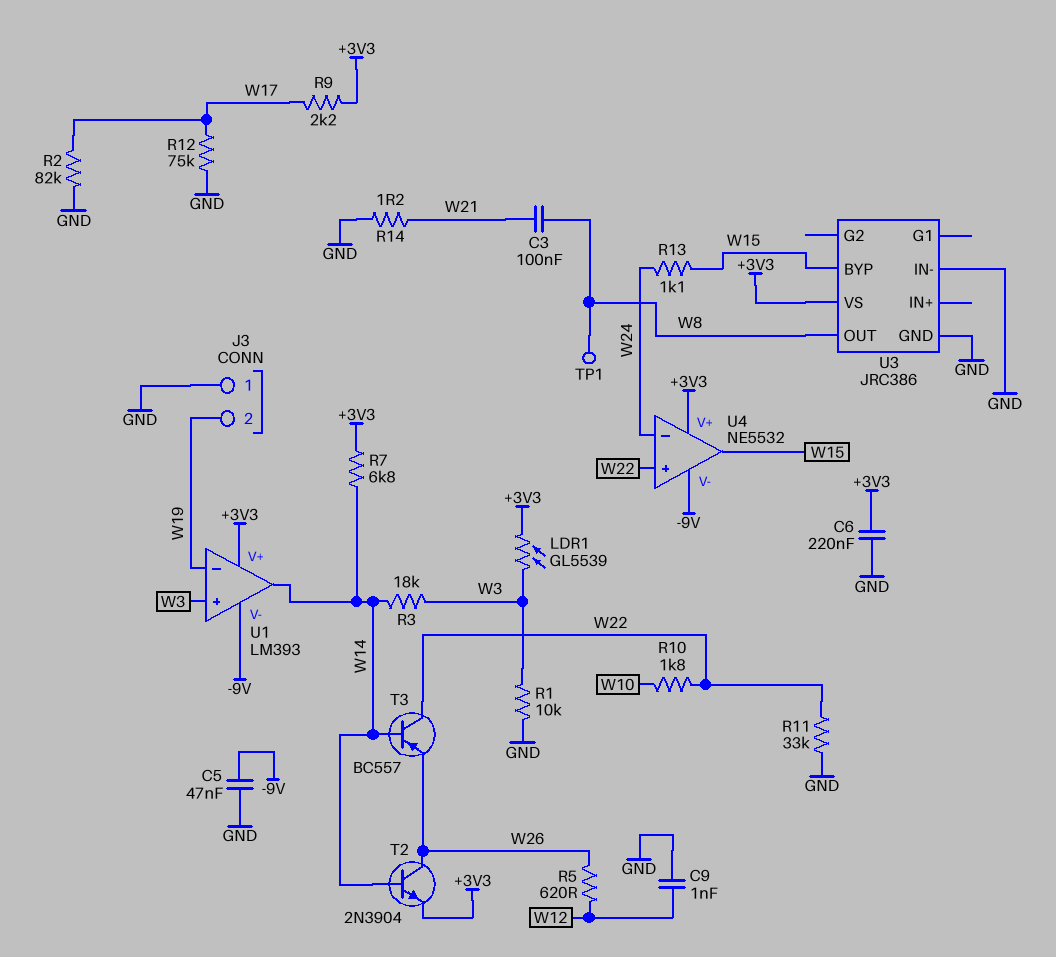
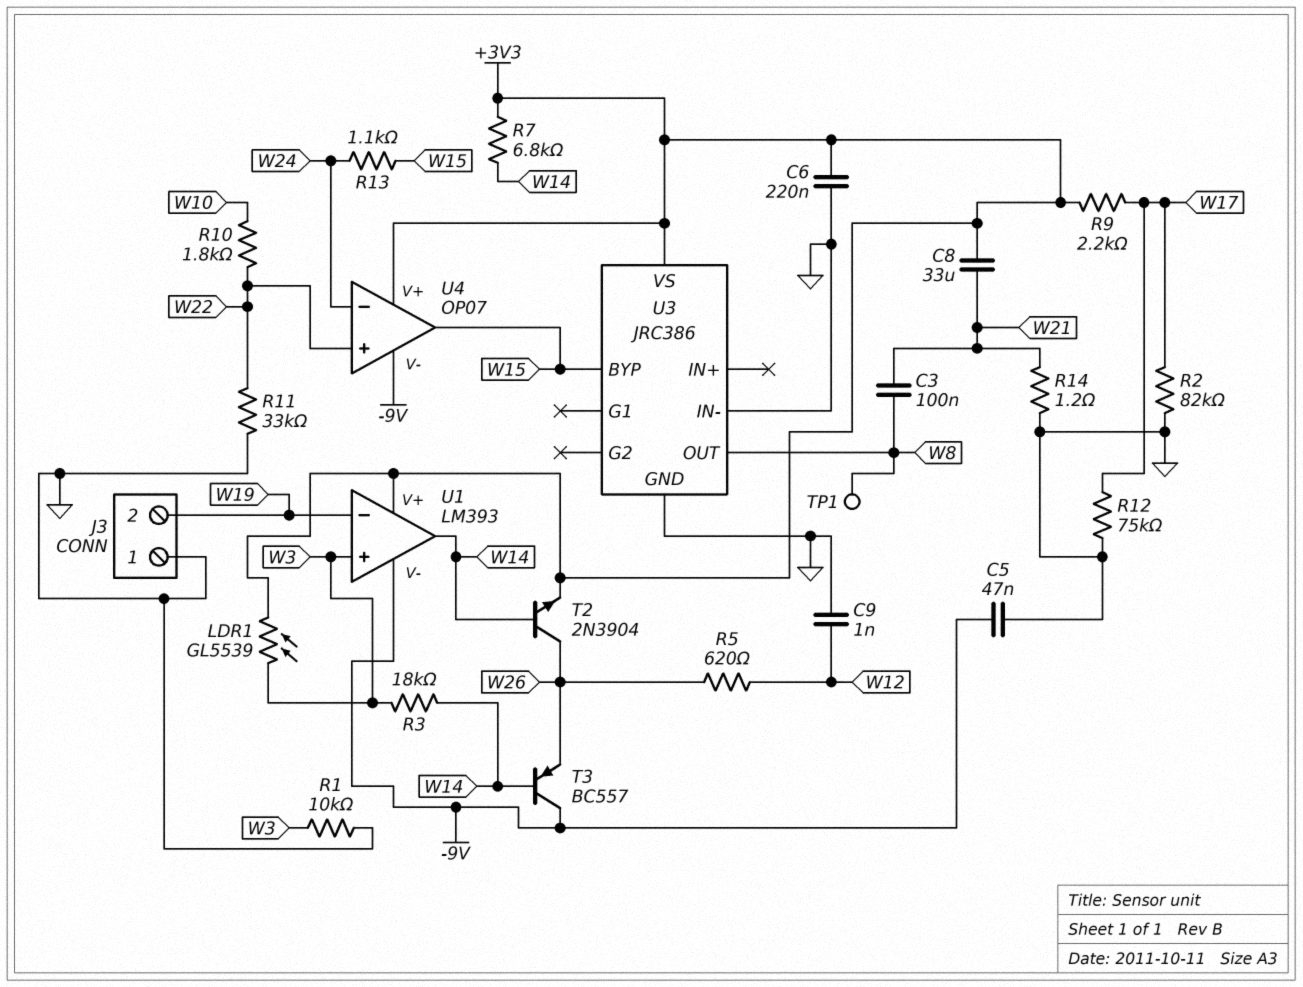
C8: none -> 33uF (+3V3, W21)
T3: PNP BC557 (B W14, C W22, E W26) -> PNP BC557 (B W14, C -9V, E W26)
U4: NE5532 -> OP07

